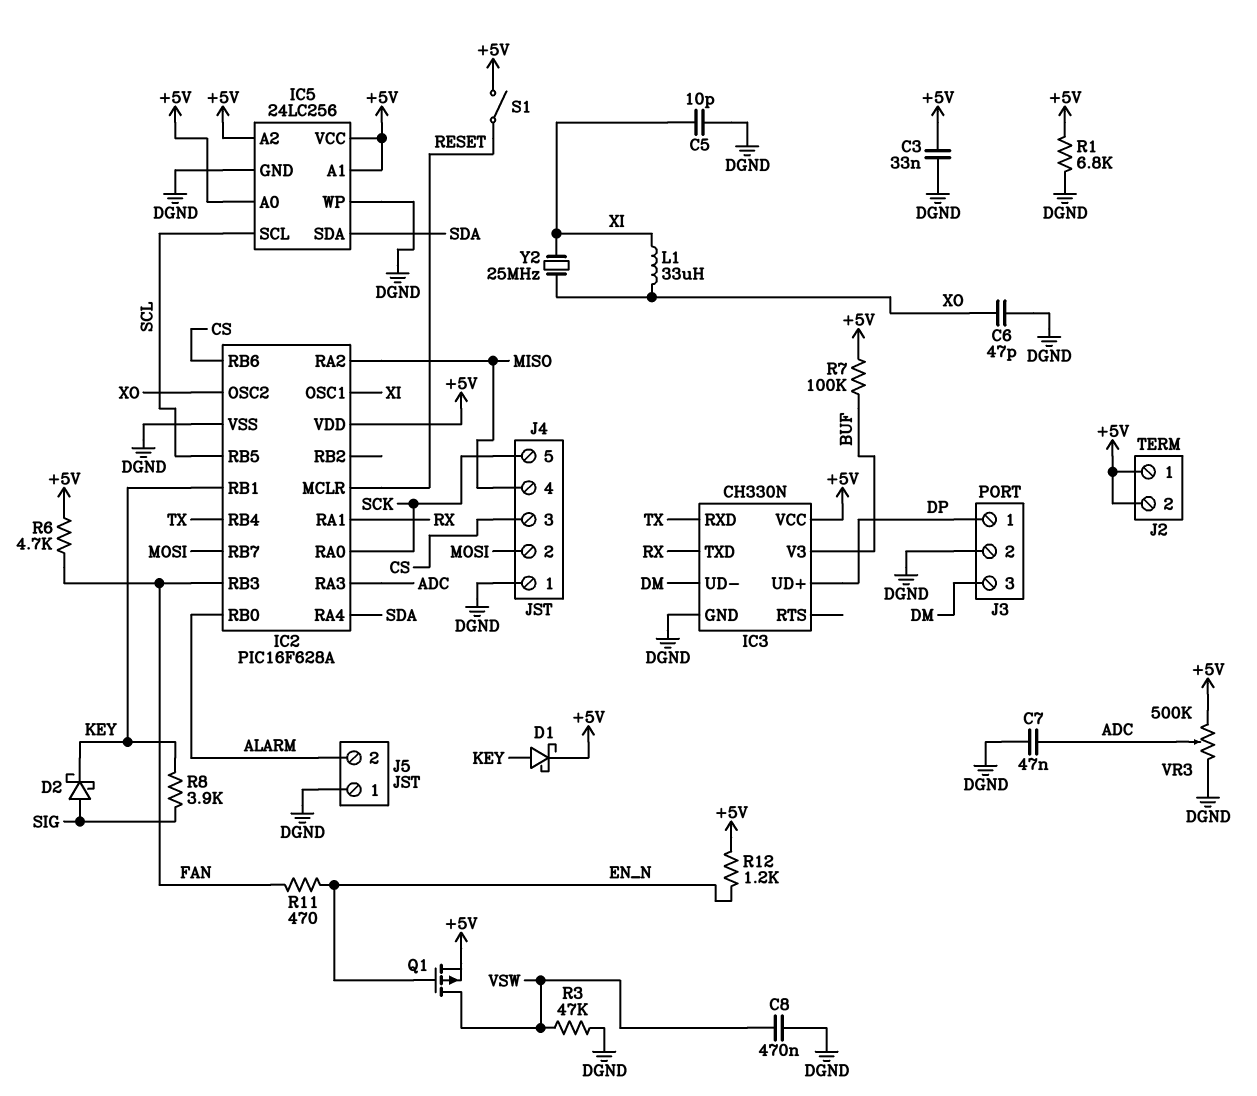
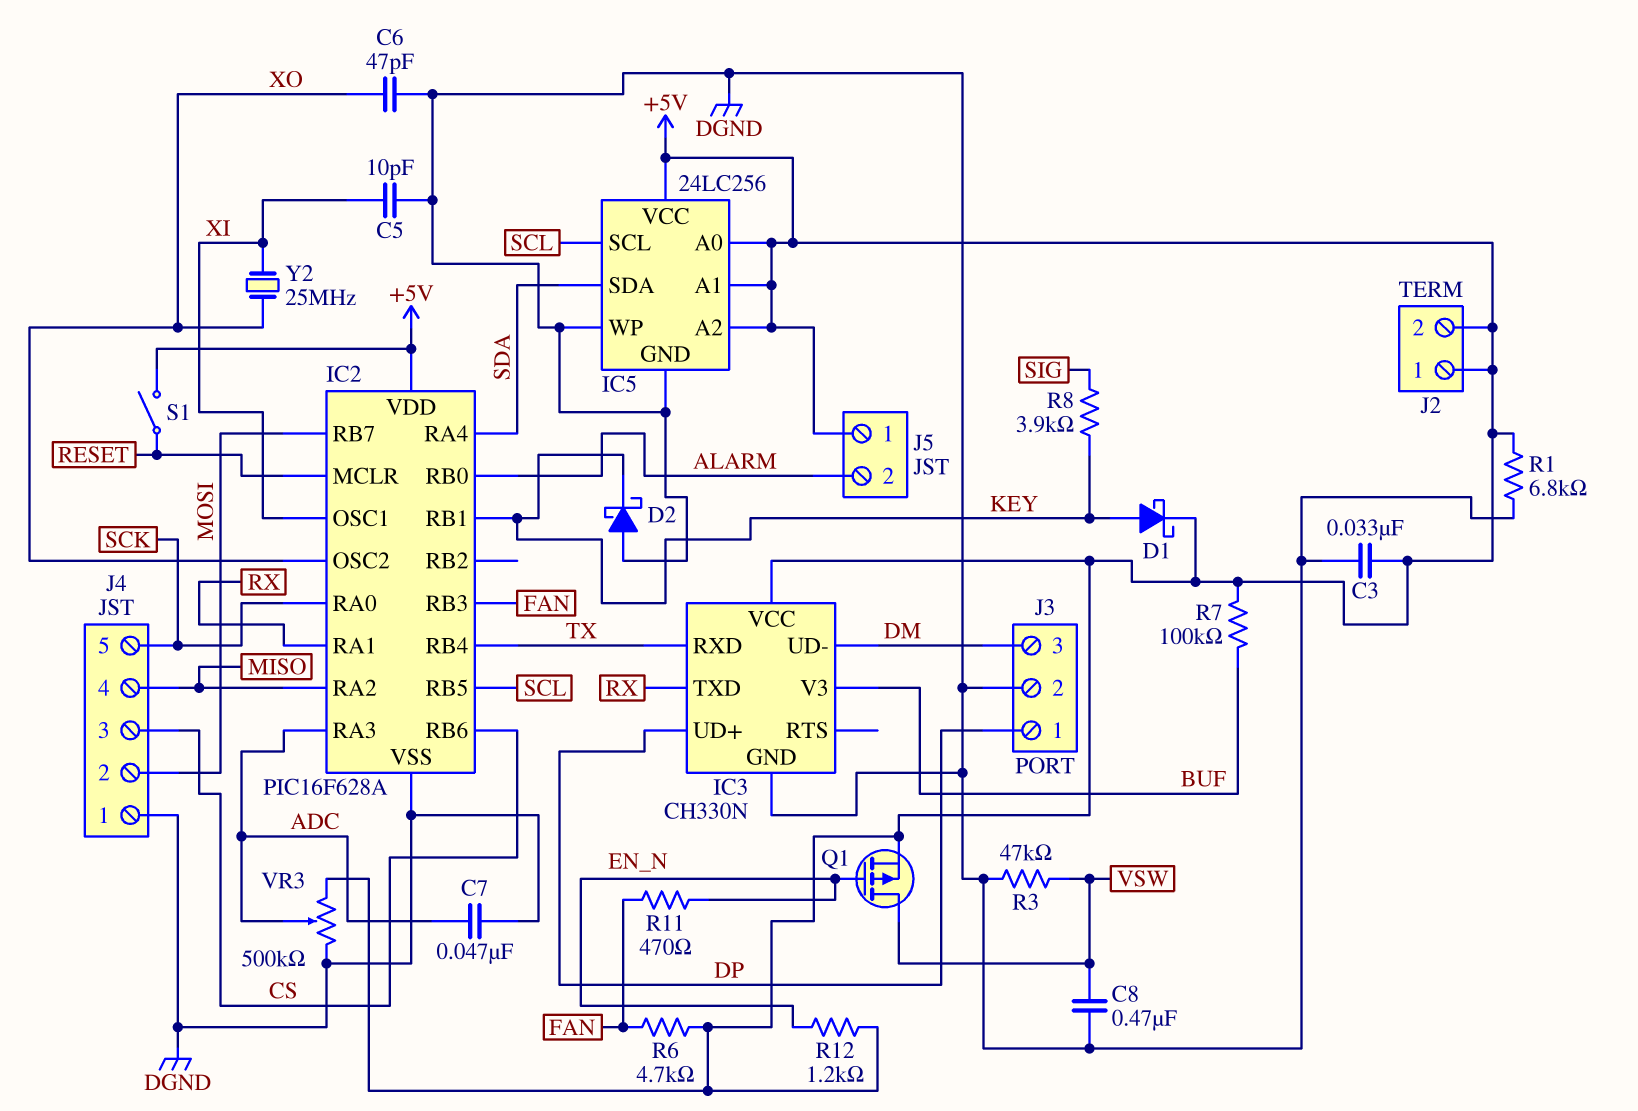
D2: schottky (A SIG, K KEY) -> schottky (A DGND, K KEY)
J5 pin 1: DGND -> +5V
L1: 33uH (XI, XO) -> none

